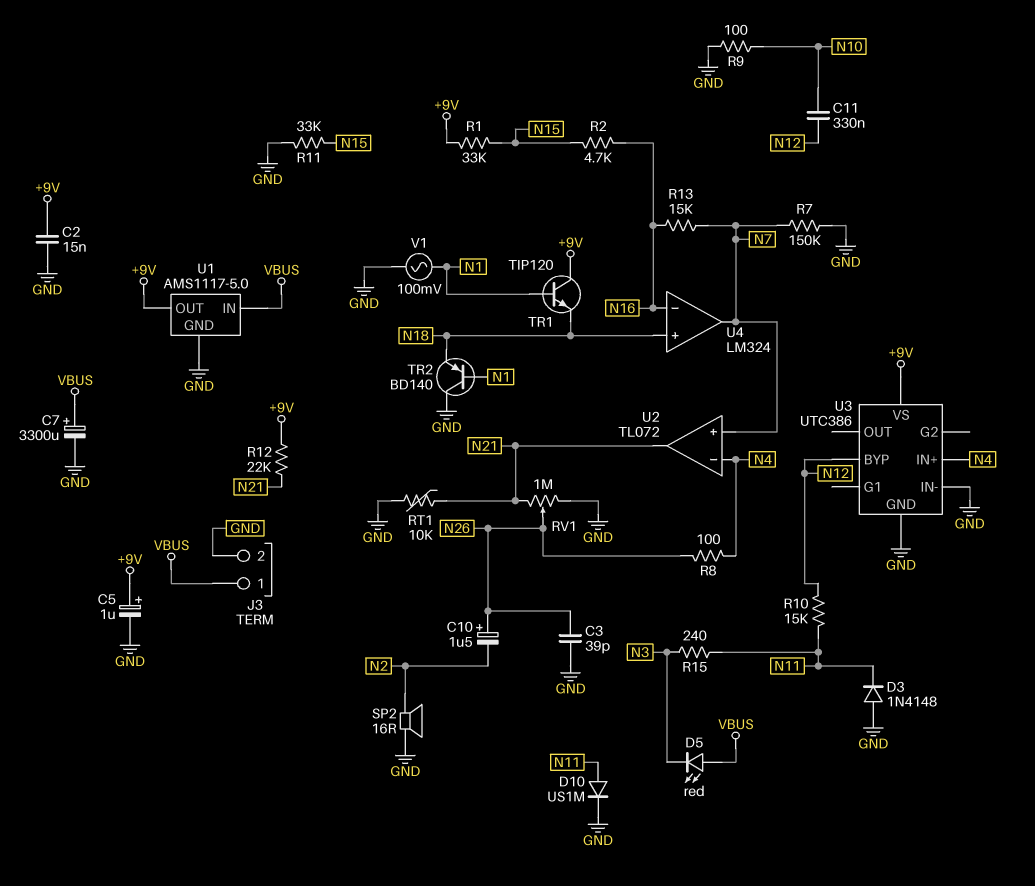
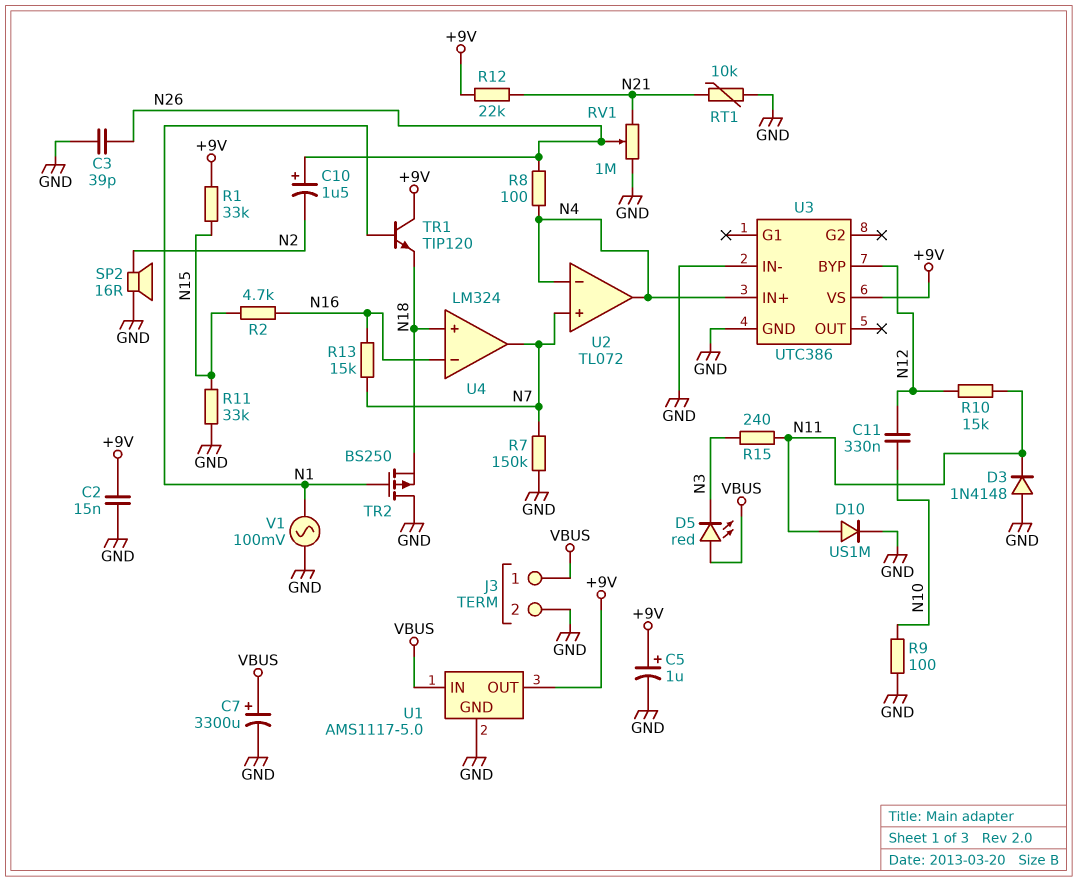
TR2: PNP BD140 (B N1, C GND, E N18) -> PMOS BS250 (G N1, D GND, S N18)
U2 pin out: N21 -> N4

